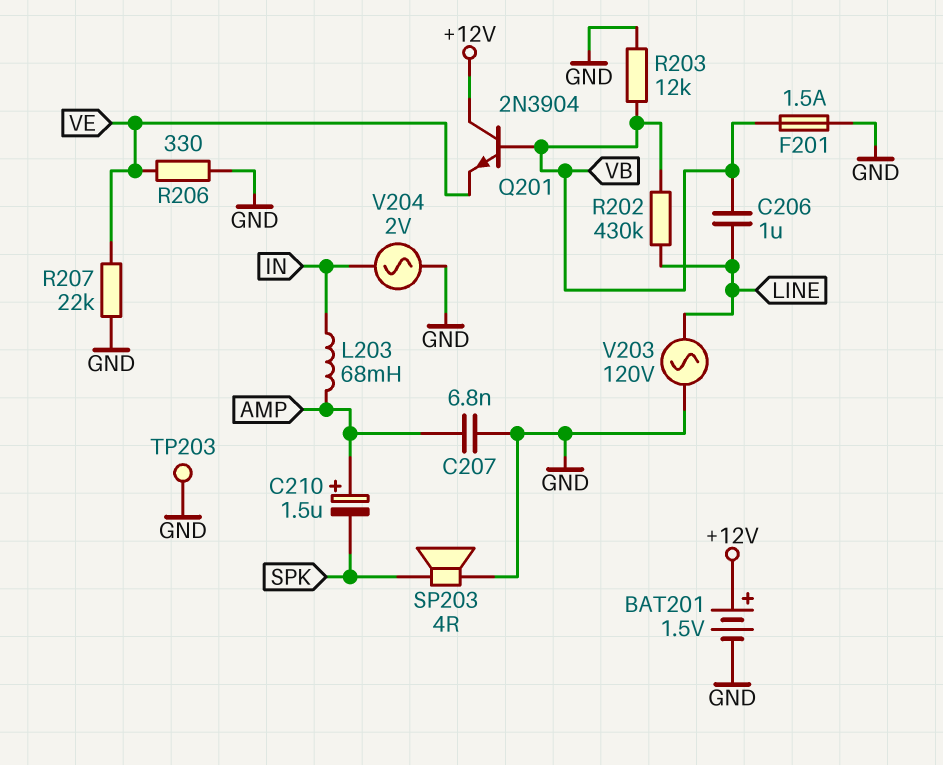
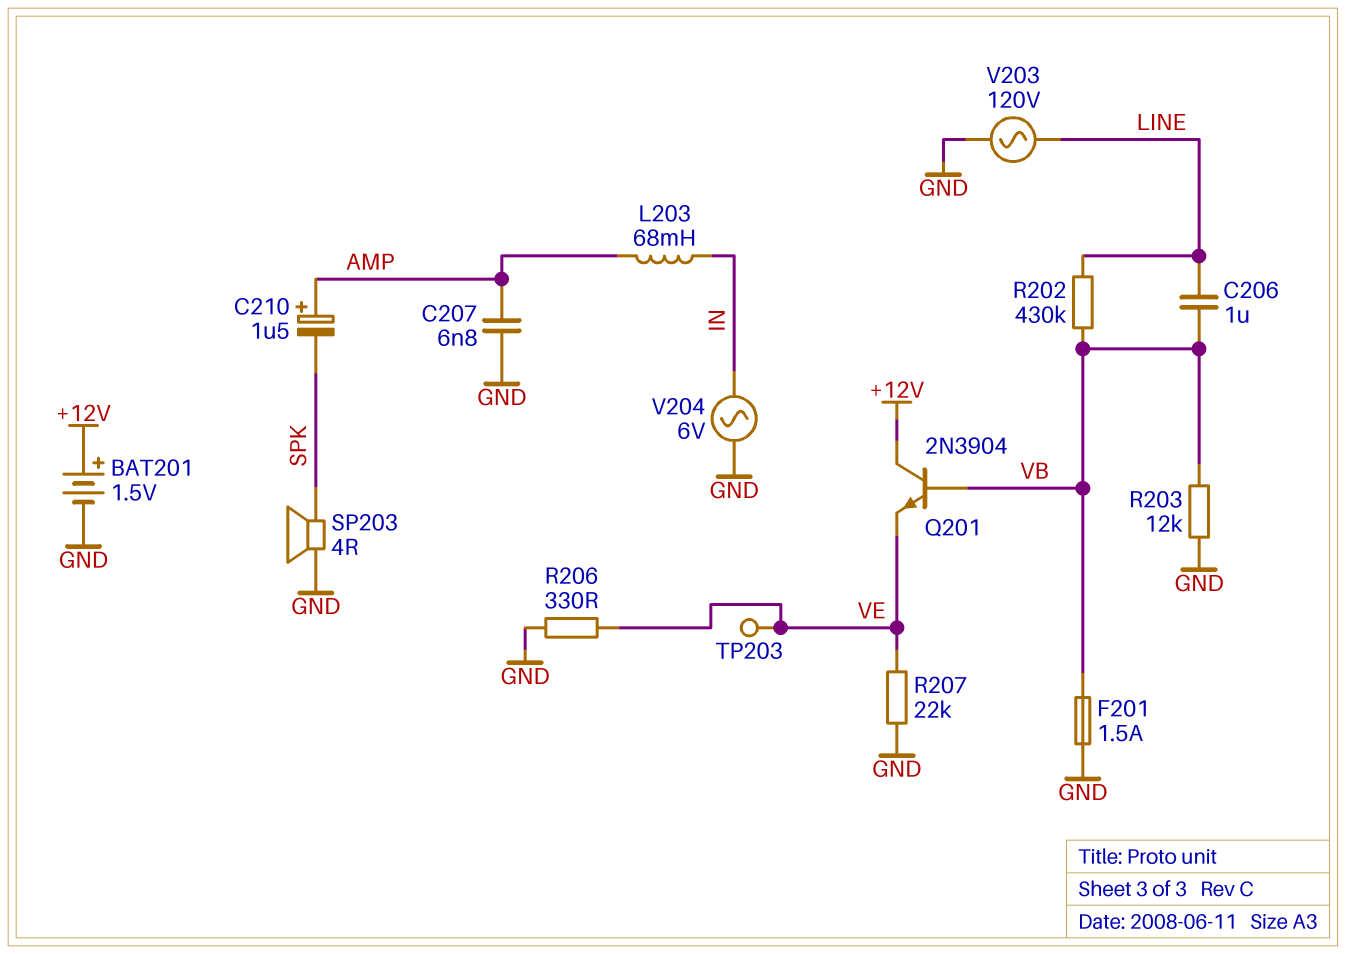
TP203: test point (GND) -> test point (VE)
V204: AC 2V (GND, IN) -> AC 6V (GND, IN)

